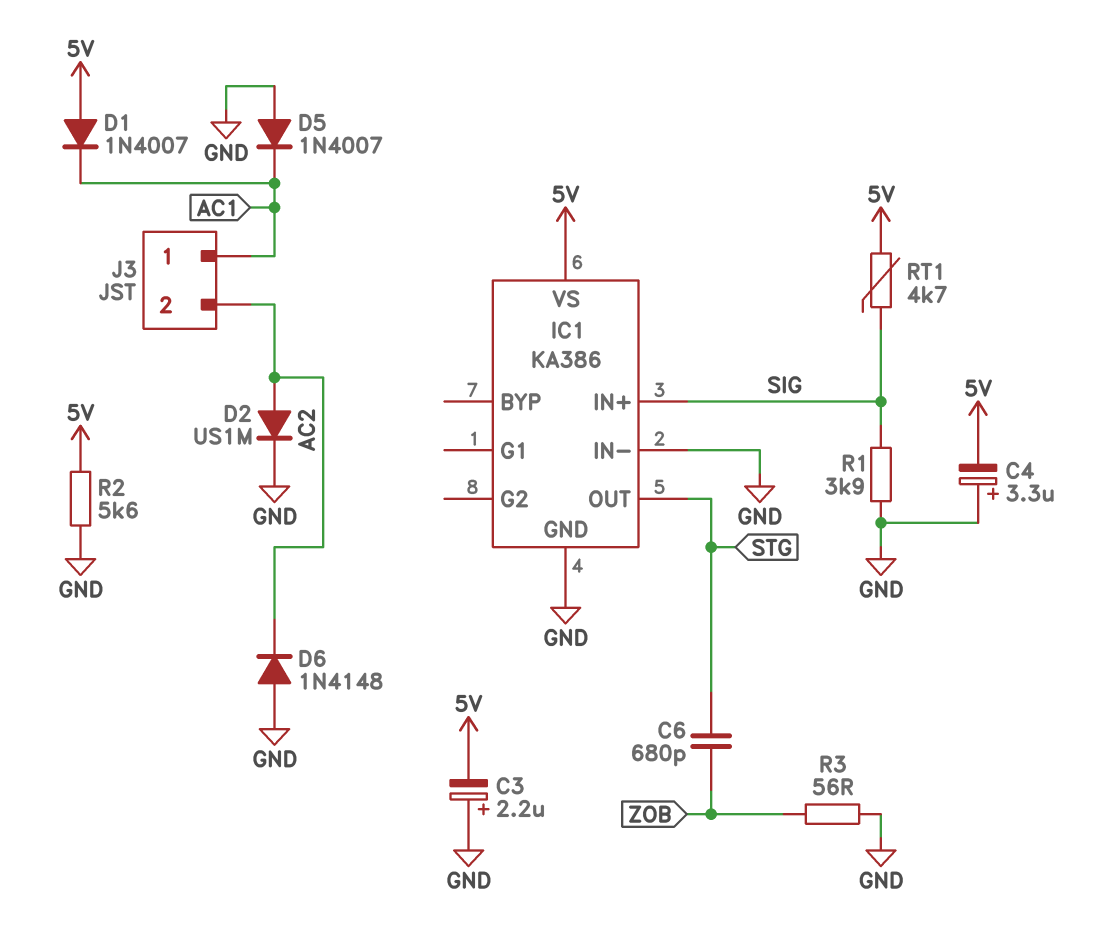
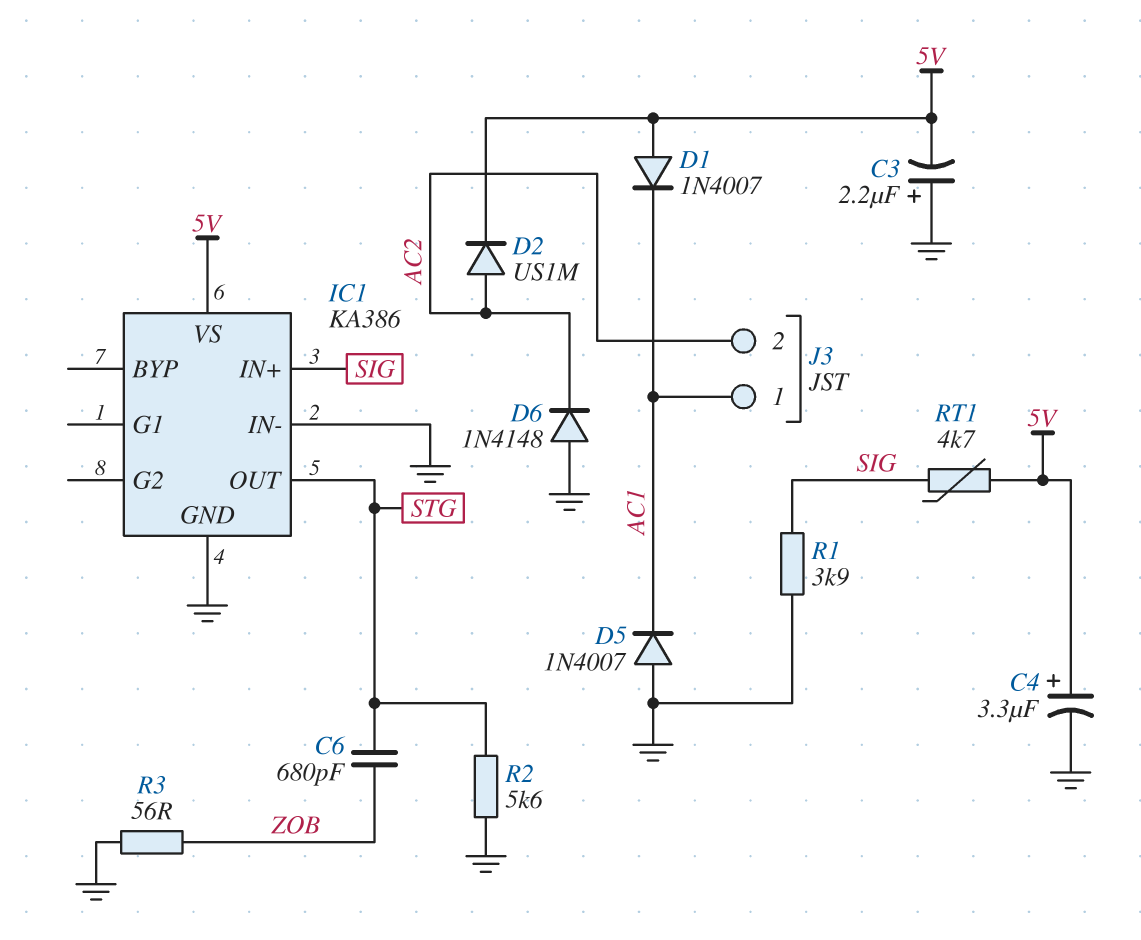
C4: 3.3uF (plus GND, minus 5V) -> 3.3uF (plus 5V, minus GND)
D2: diode US1M (A AC2, K GND) -> diode US1M (A AC2, K 5V)
R2: 5.6k (5V, GND) -> 5.6k (GND, STG)

